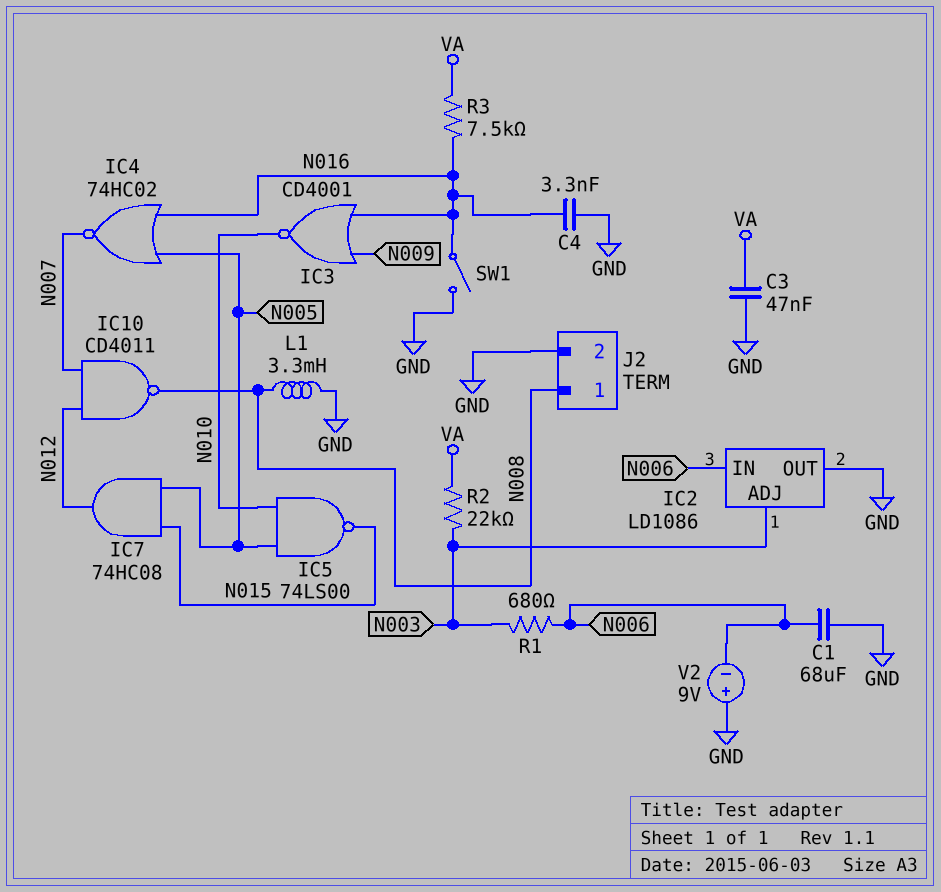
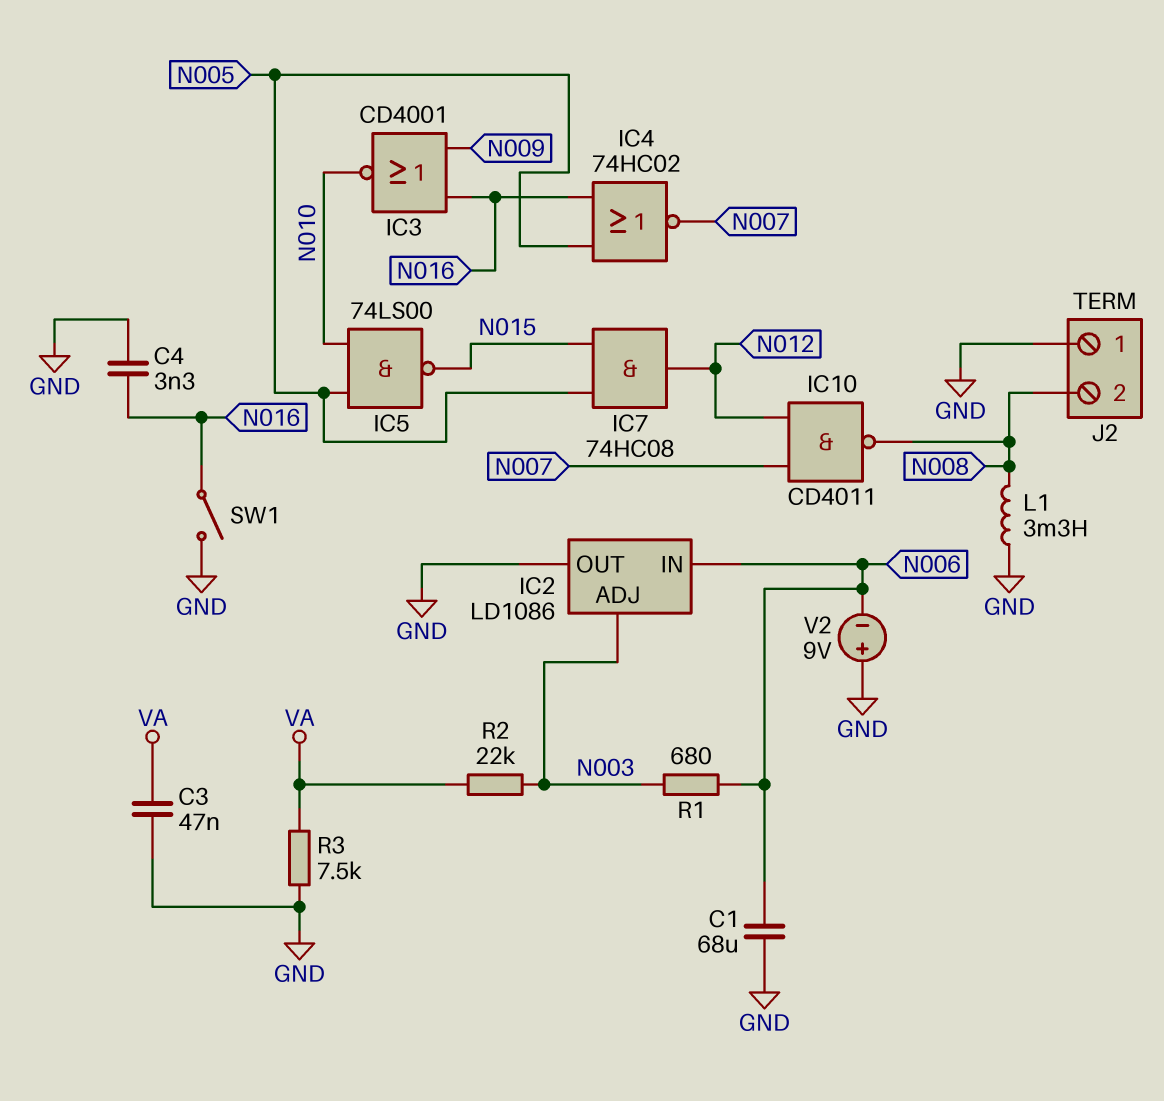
J2 pin 1: N008 -> GND
J2 pin 2: GND -> N008
R3: 7.5k (N016, VA) -> 7.5k (GND, VA)

